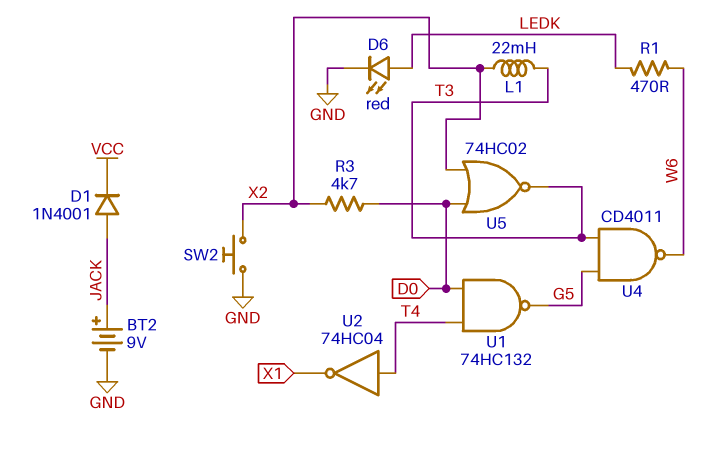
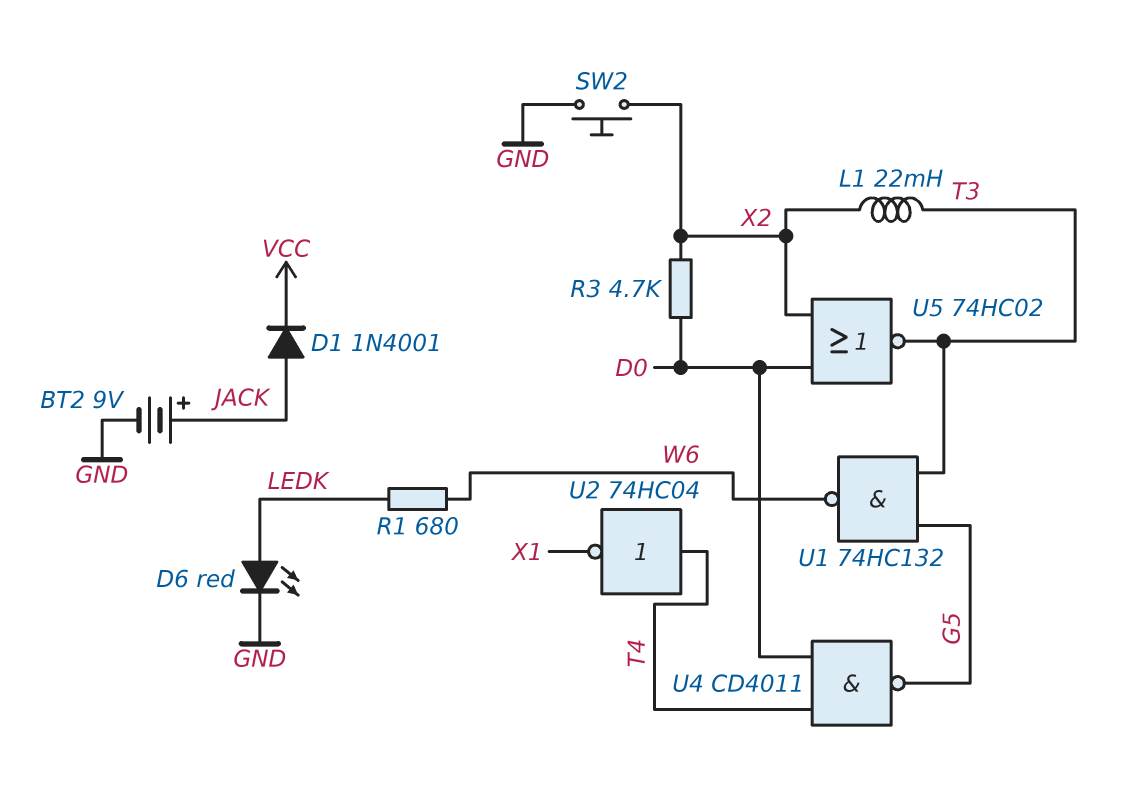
R1: 470 (LEDK, W6) -> 680 (LEDK, W6)
U1: NAND 74HC132 (in D0, in T4, out G5) -> NAND 74HC132 (in G5, in T3, out W6)
U4: NAND CD4011 (in G5, in T3, out W6) -> NAND CD4011 (in D0, in T4, out G5)

